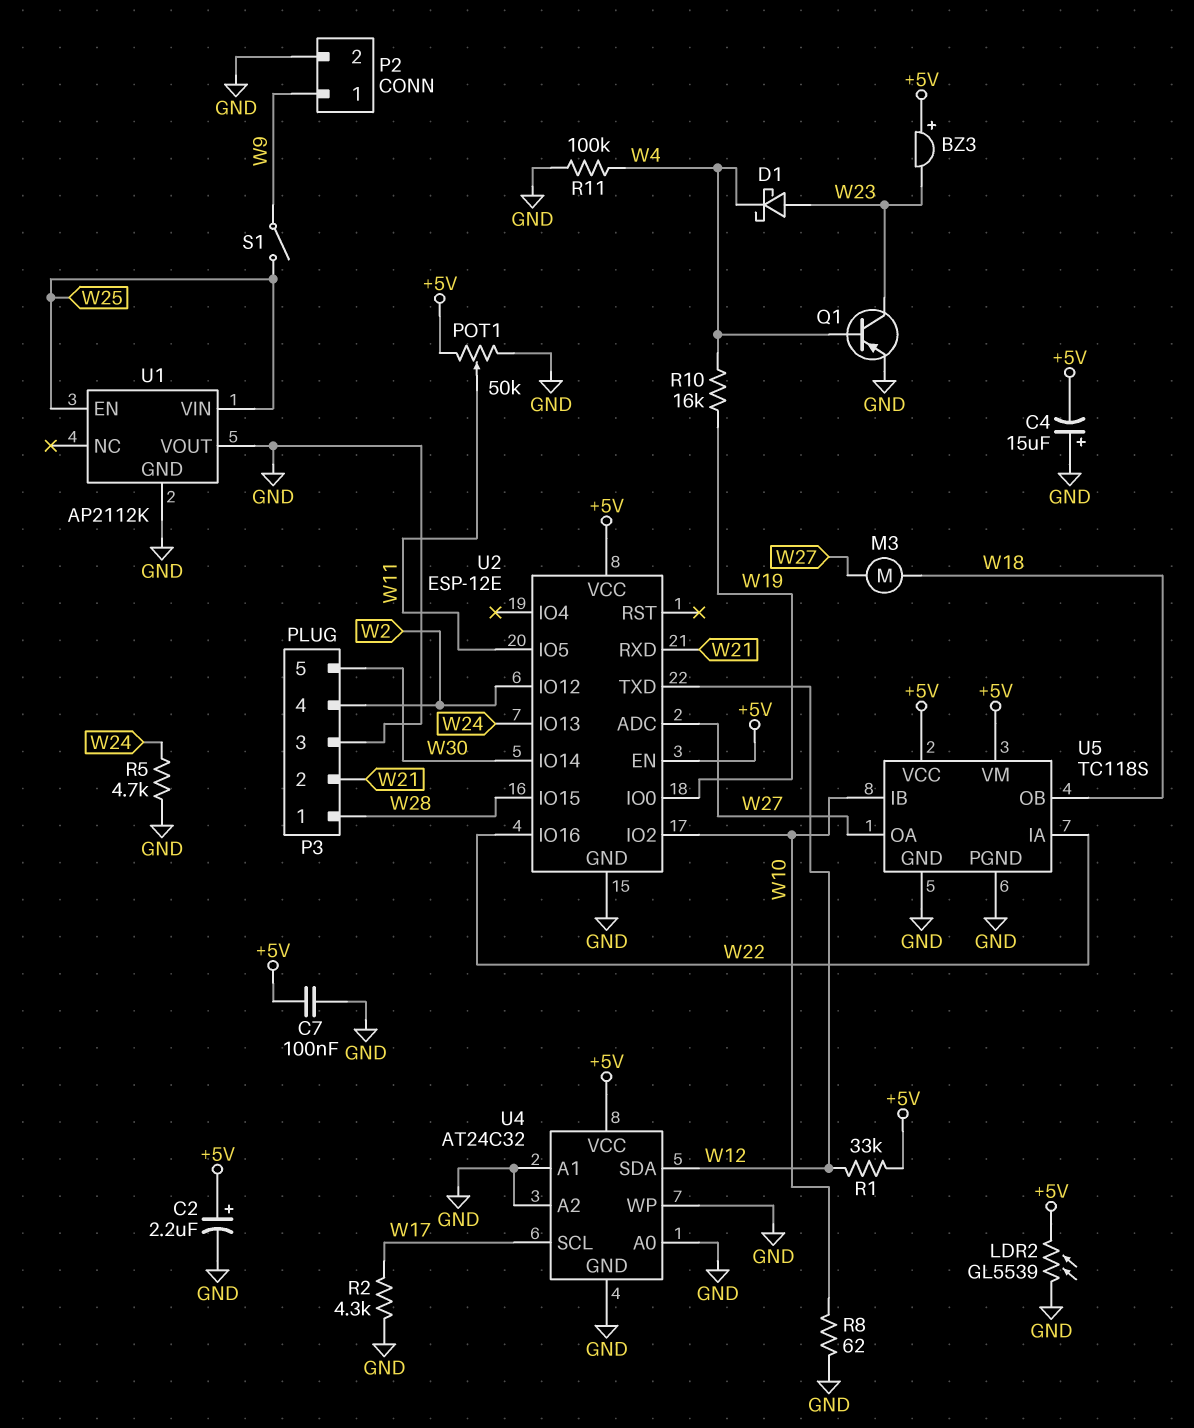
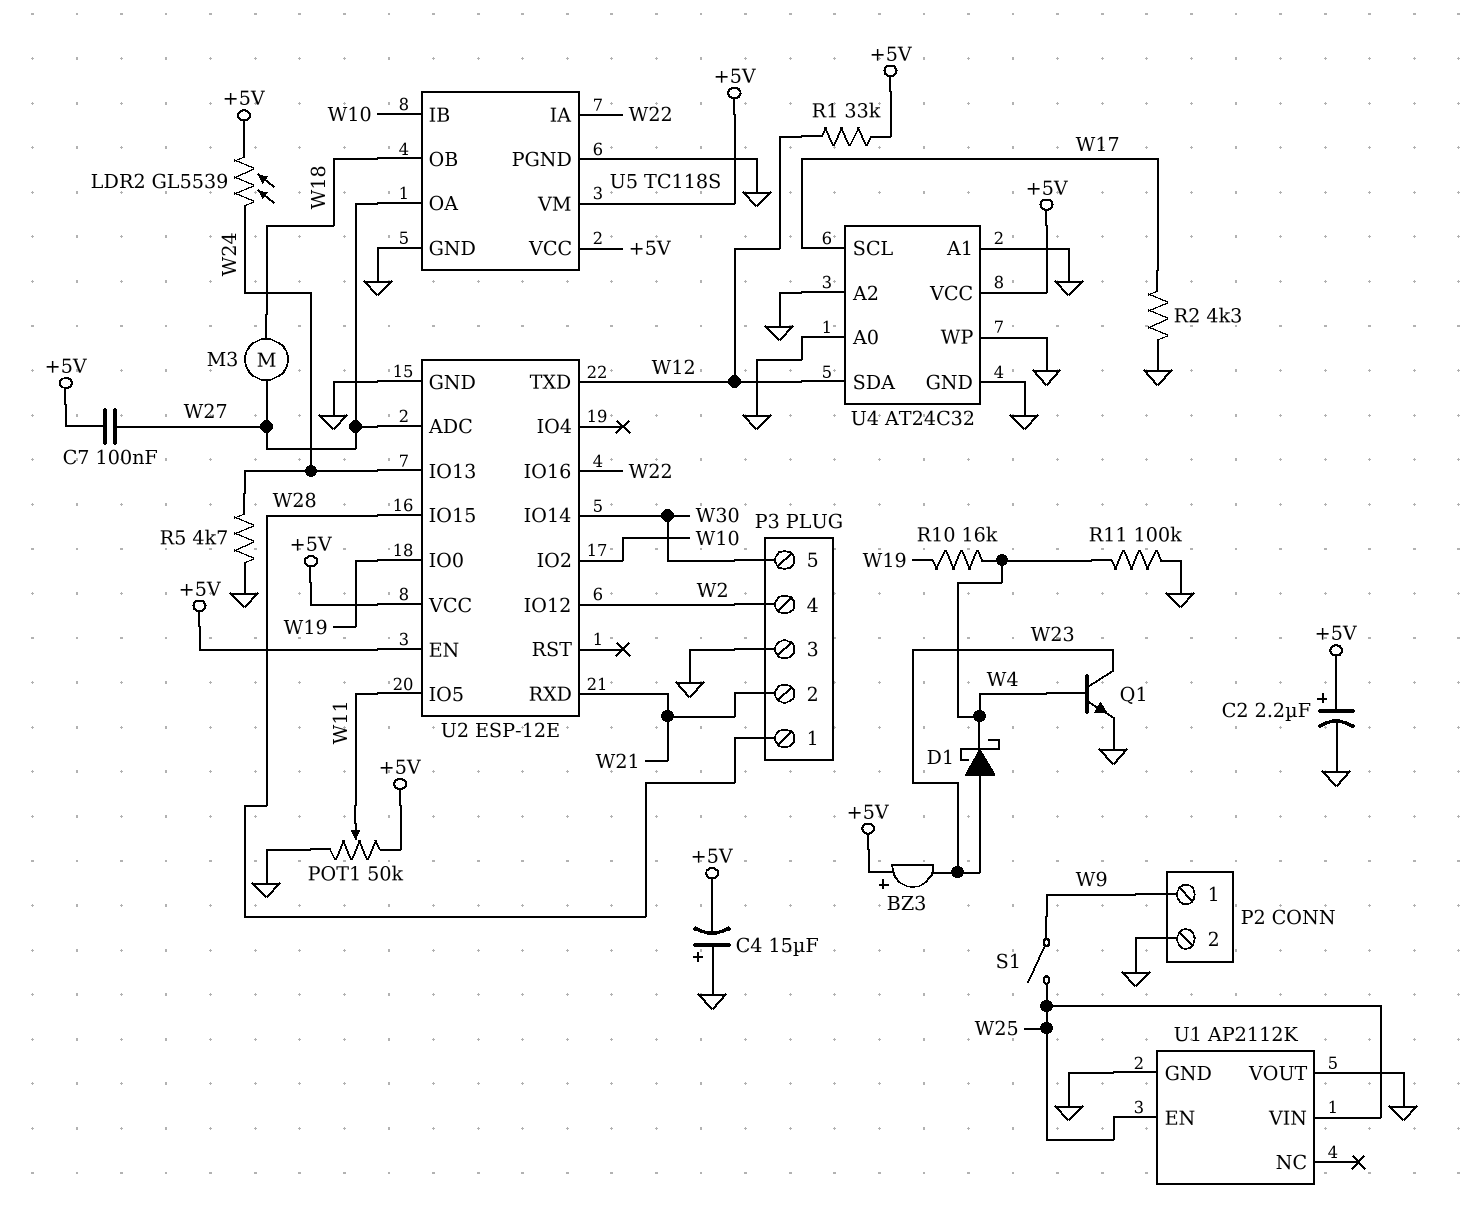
C7: 100nF (+5V, GND) -> 100nF (+5V, W27)
LDR2: GL5539 (+5V, GND) -> GL5539 (+5V, W24)
Q1: PNP (B W4, C W23, E GND) -> NPN (B W4, C W23, E GND)
R8: 62 (GND, W10) -> none

